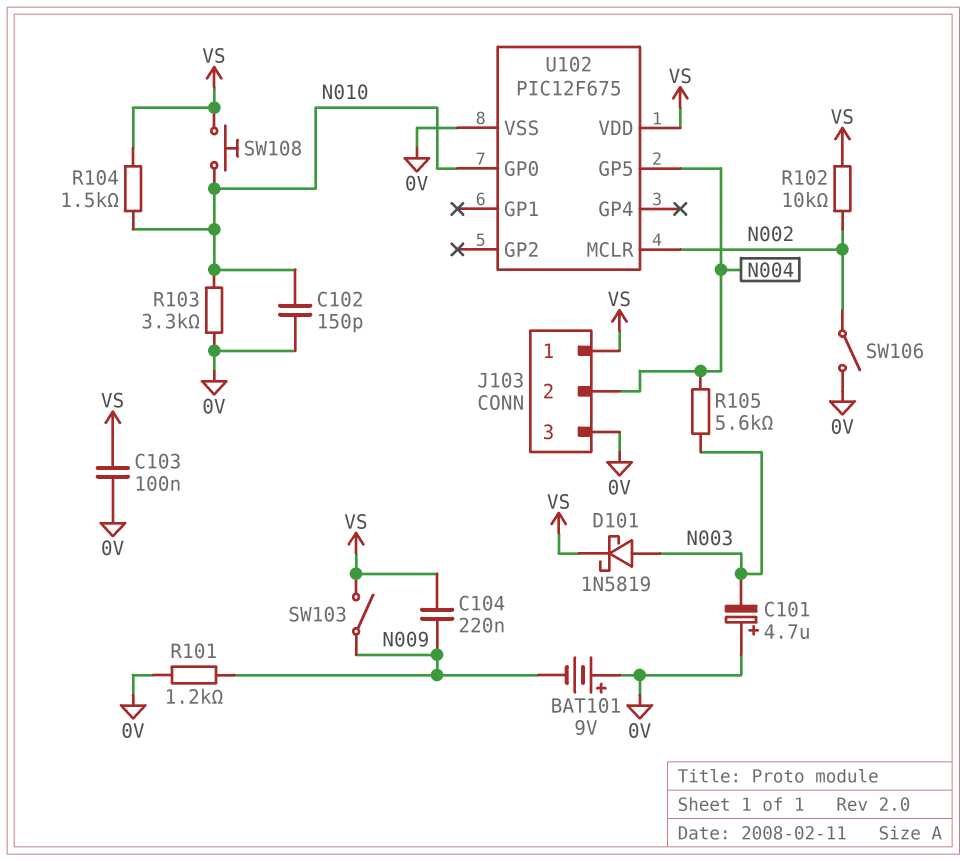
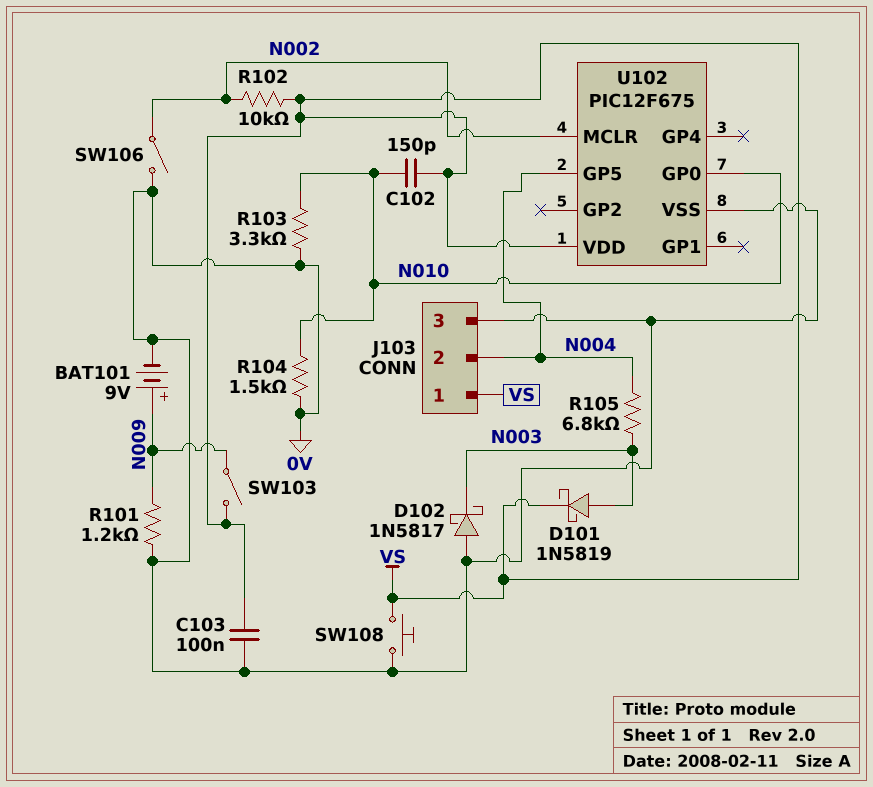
BAT101: 9V (plus 0V, minus N009) -> 9V (plus N009, minus 0V)
C101: 4.7uF (plus 0V, minus N003) -> none
C102: 150pF (0V, N010) -> 150pF (N010, VS)
C104: 220nF (N009, VS) -> none
D102: none -> schottky 1N5817 (A 0V, K N003)
R104: 1.5k (N010, VS) -> 1.5k (0V, N010)
R105: 5.6k (N003, N004) -> 6.8k (N003, N004)
SW108: button (N010, VS) -> button (0V, VS)

